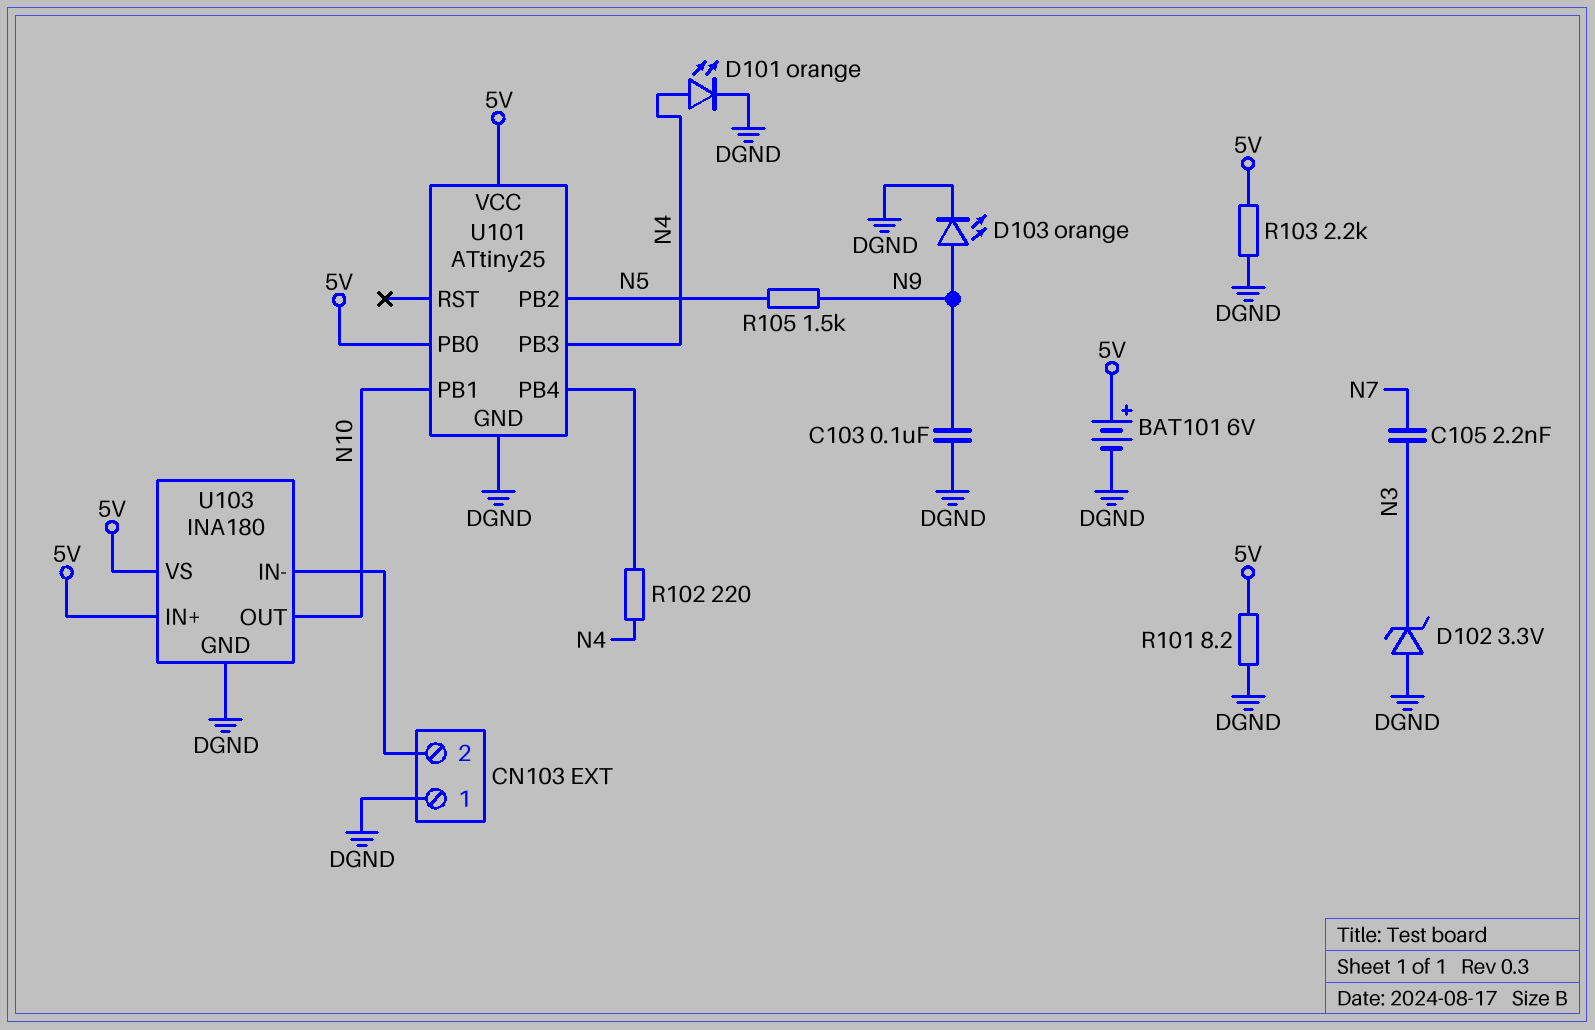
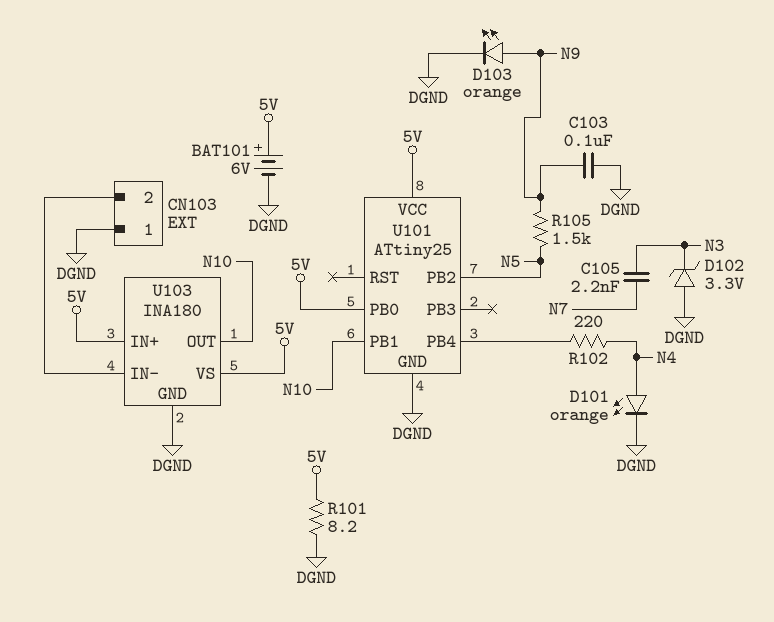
R103: 2.2k (5V, DGND) -> none
U101 pin PB3: N4 -> none

